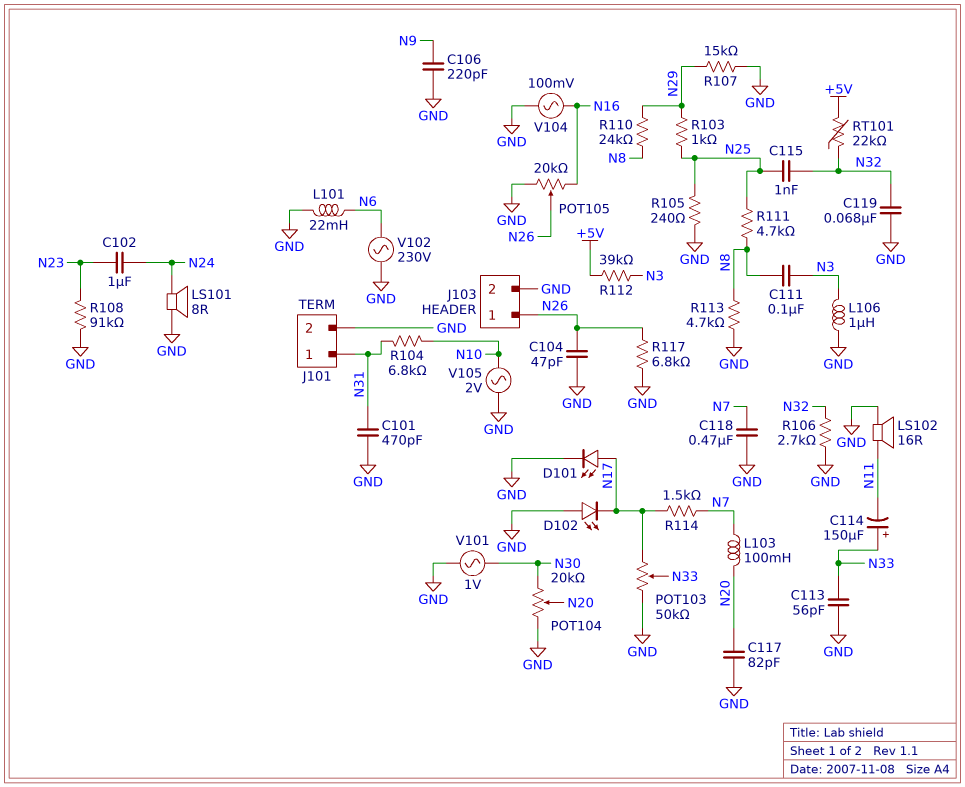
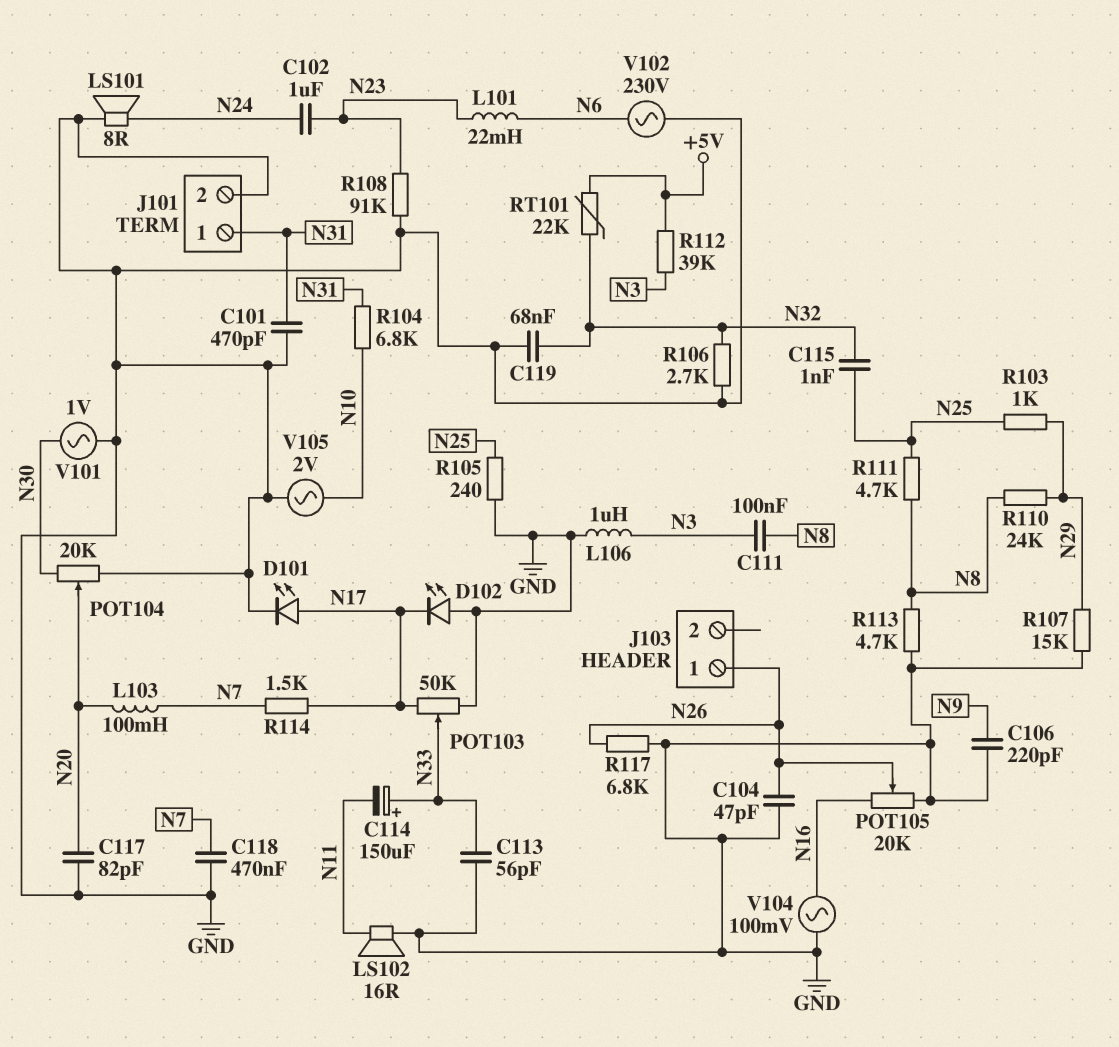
J103 pin 2: GND -> none
L101: 22mH (GND, N6) -> 22mH (N6, N23)

